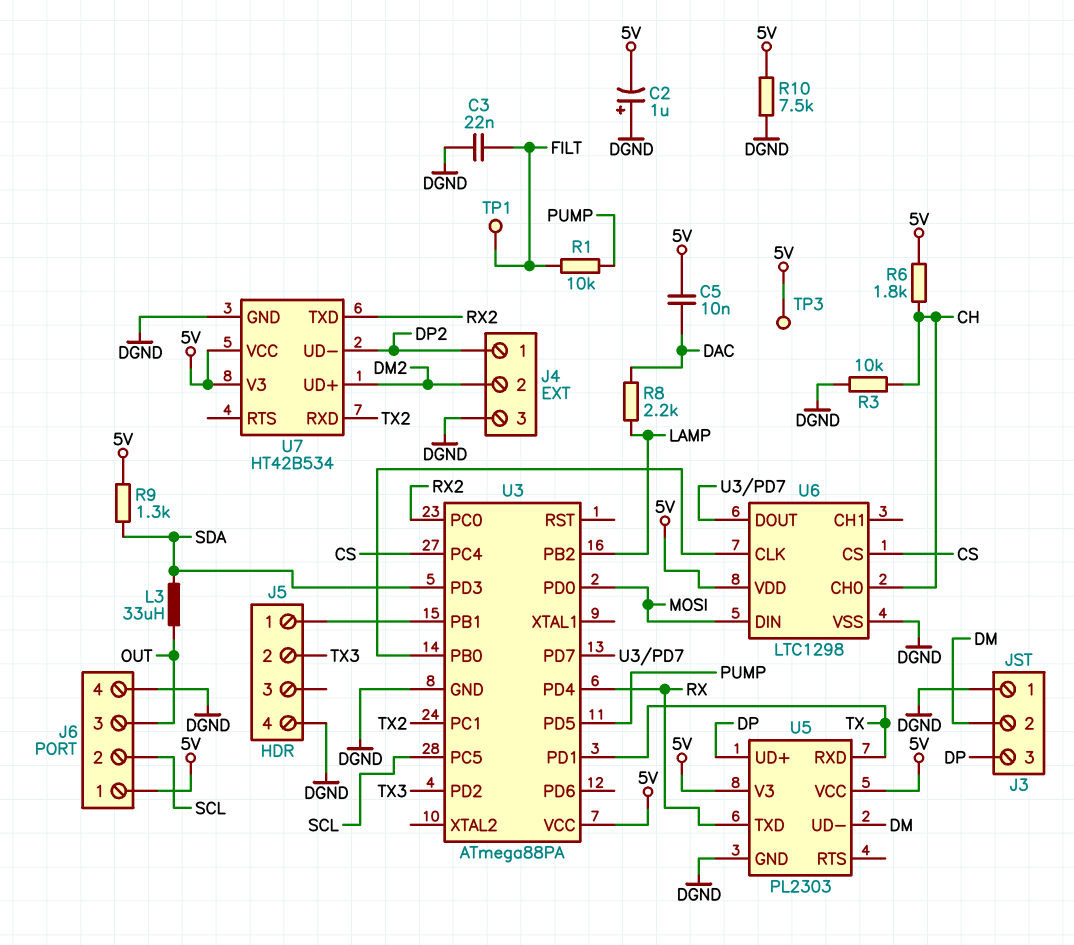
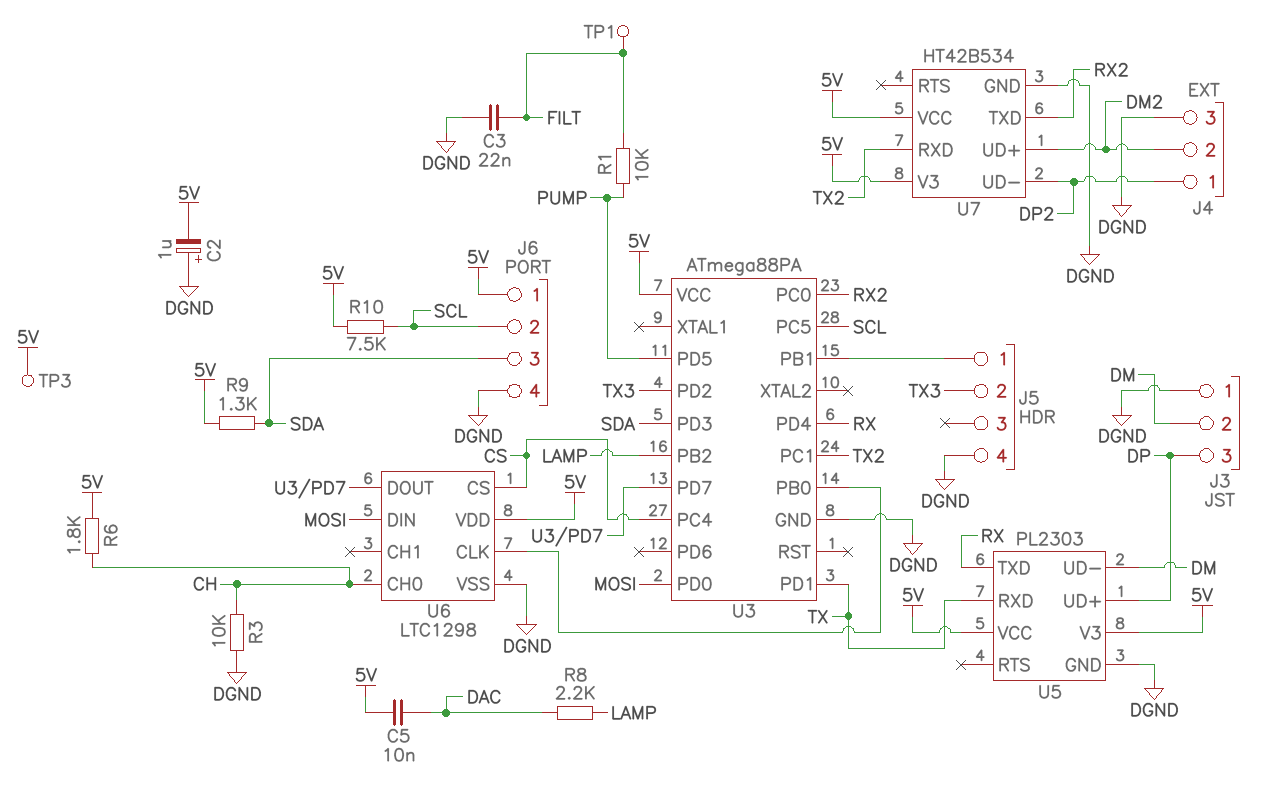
J6 pin 3: OUT -> SDA
L3: 33uH (OUT, SDA) -> none
R10: 7.5k (5V, DGND) -> 7.5k (5V, SCL)

